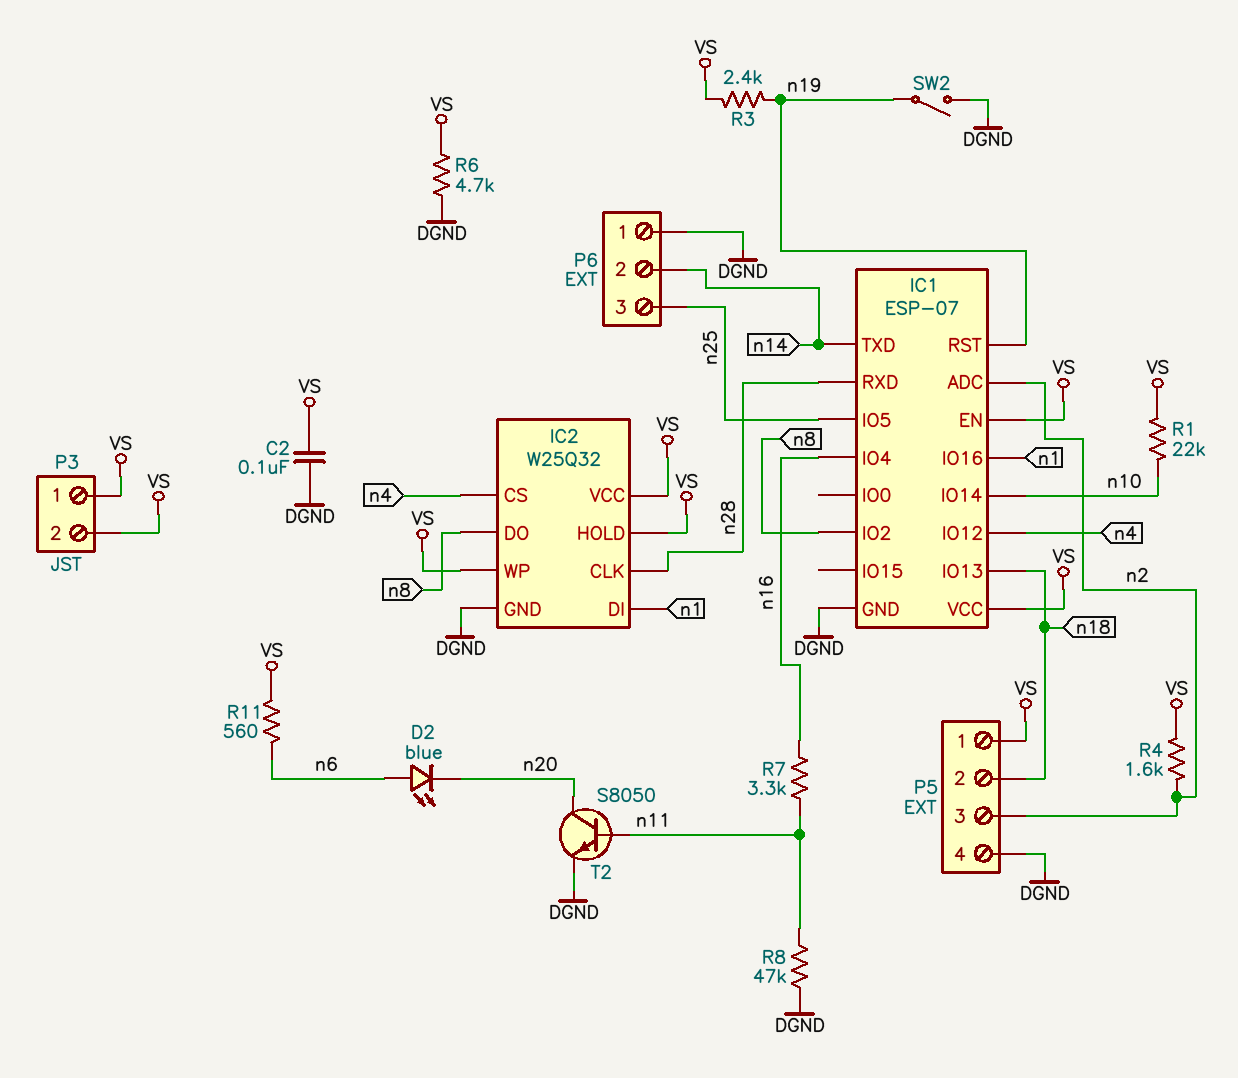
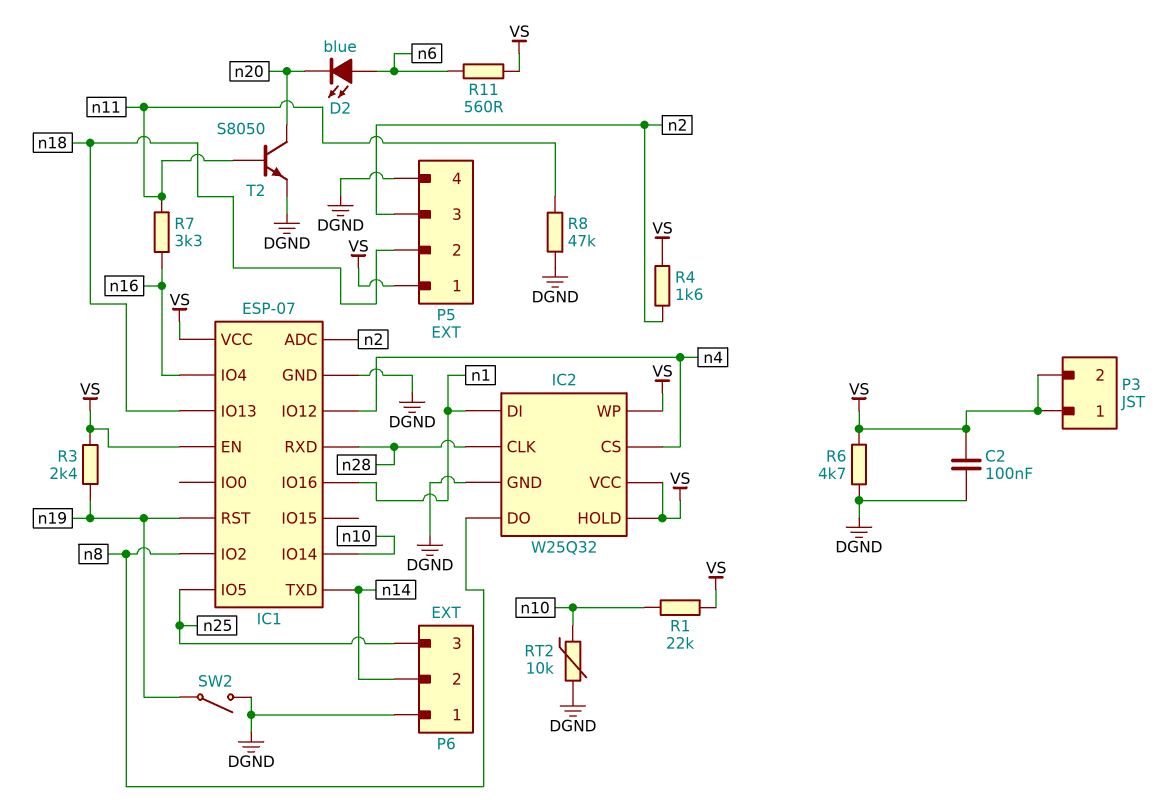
RT2: none -> 10k (DGND, n10)

